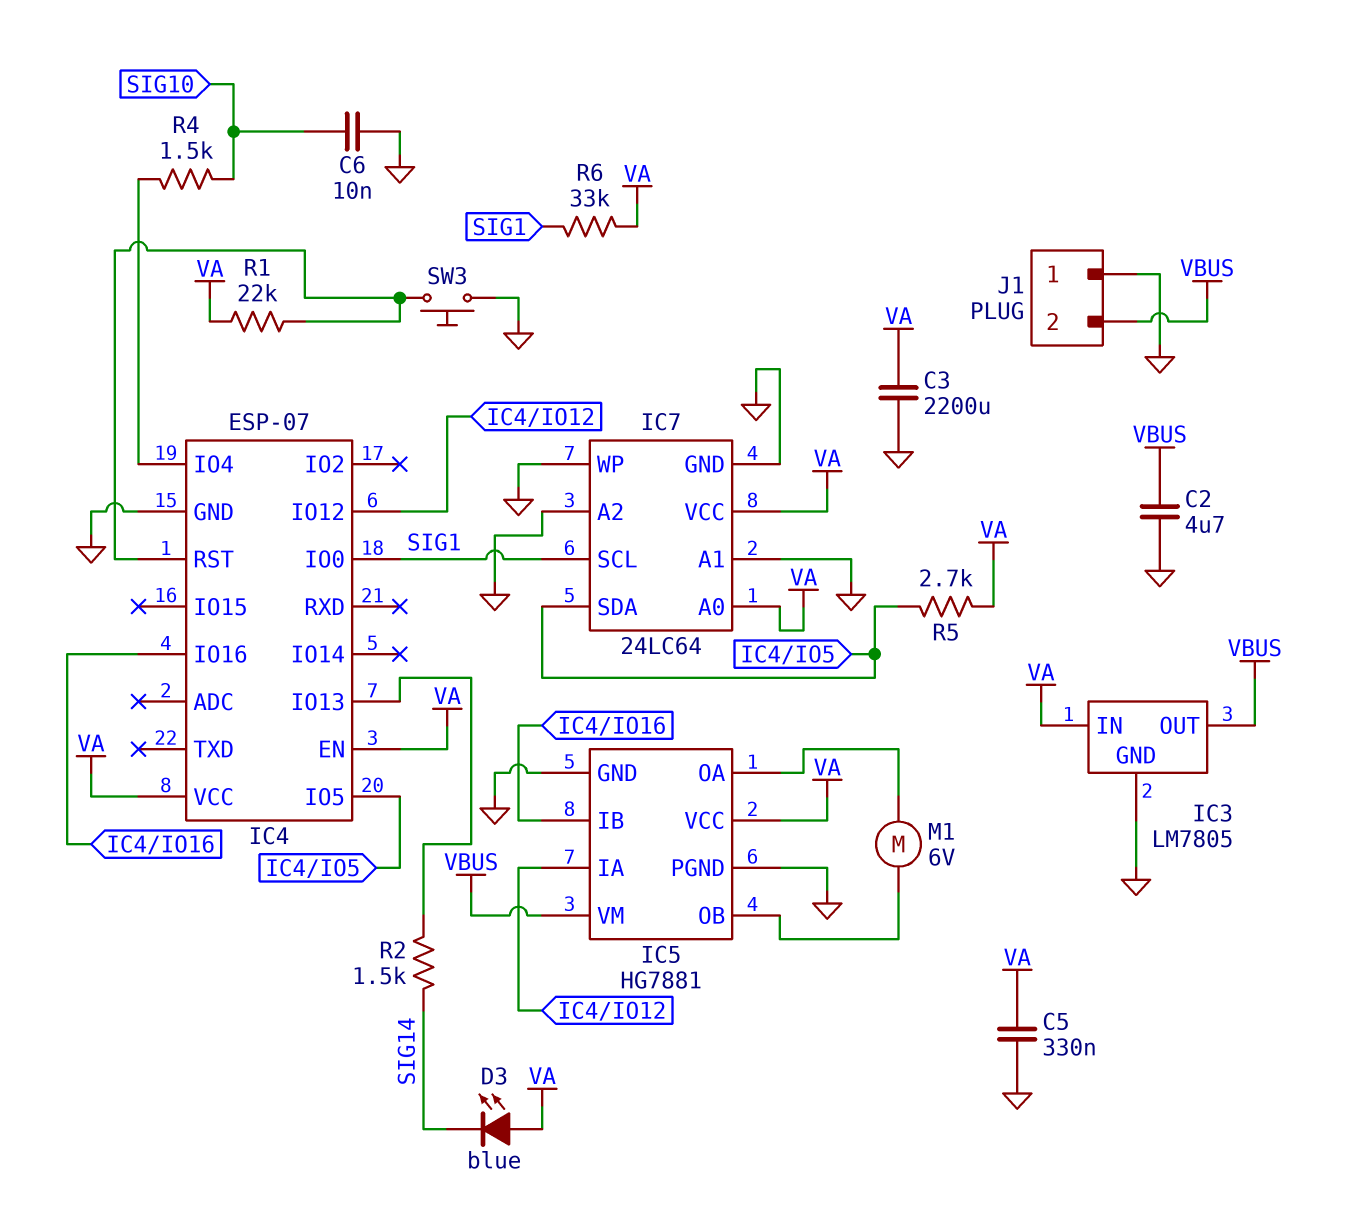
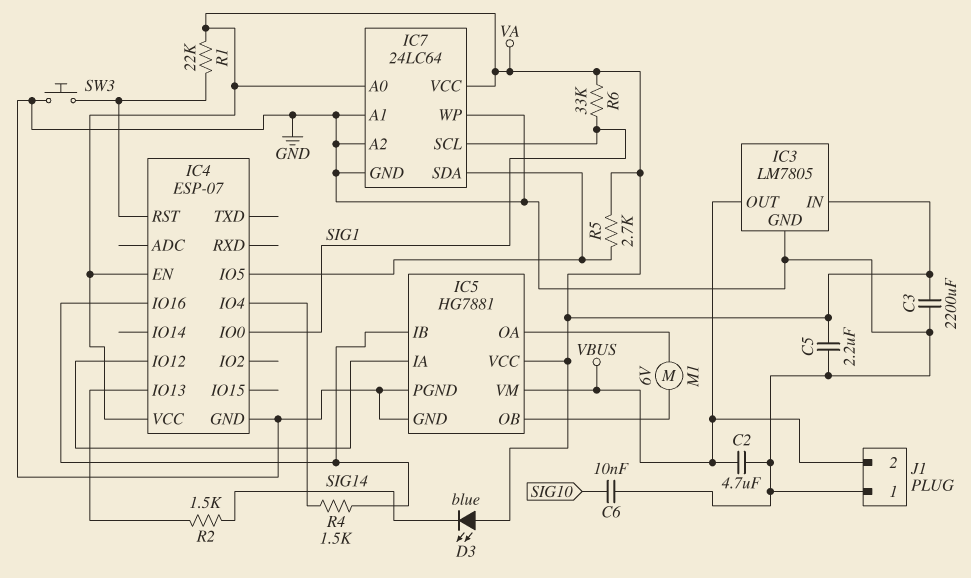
C5: 330nF (GND, VA) -> 2.2uF (GND, VA)
R4: 1.5k (IC4/IO4, SIG10) -> 1.5k (IC4/IO4, IC4/IO16)

